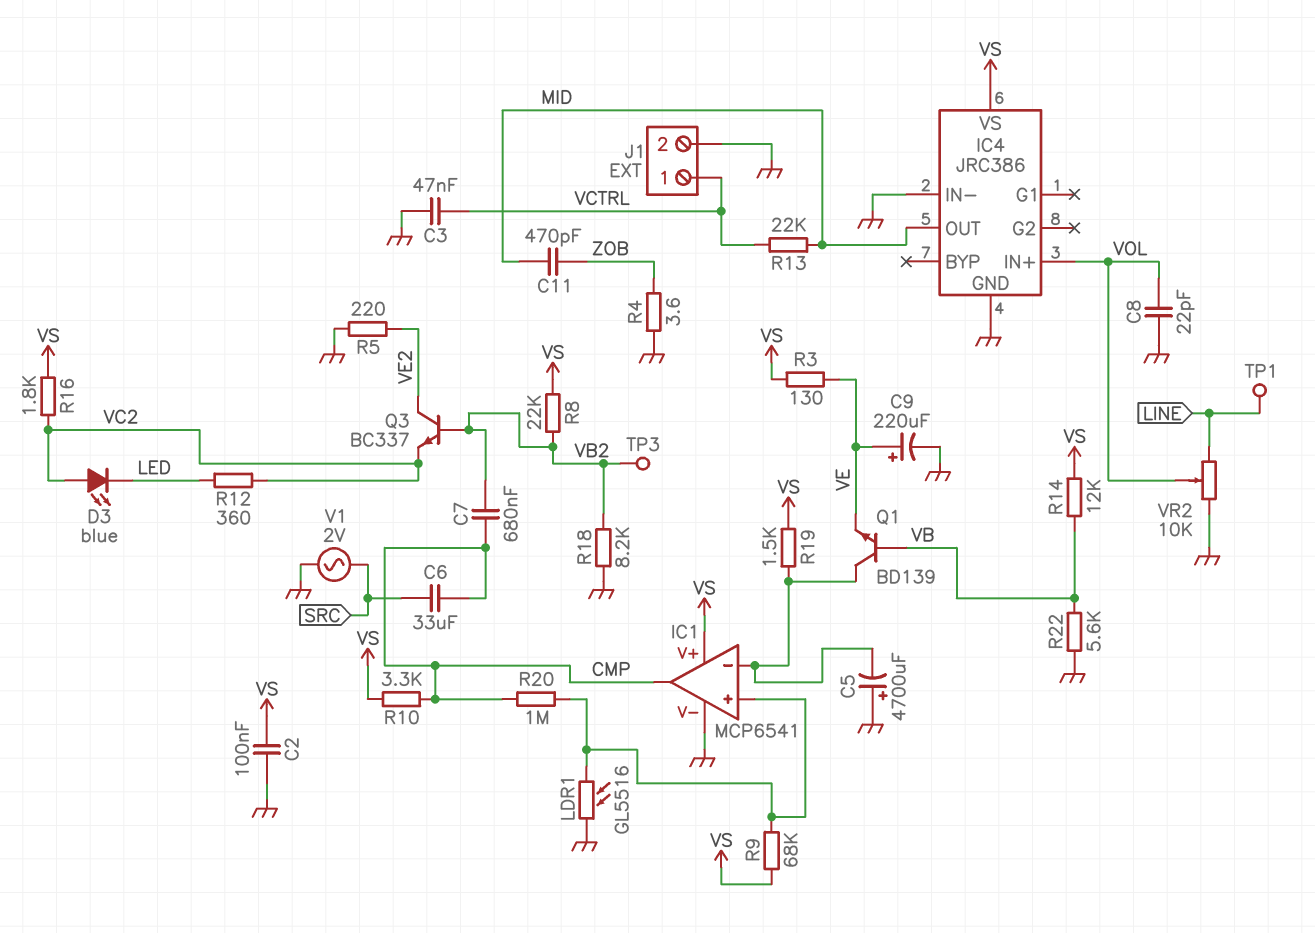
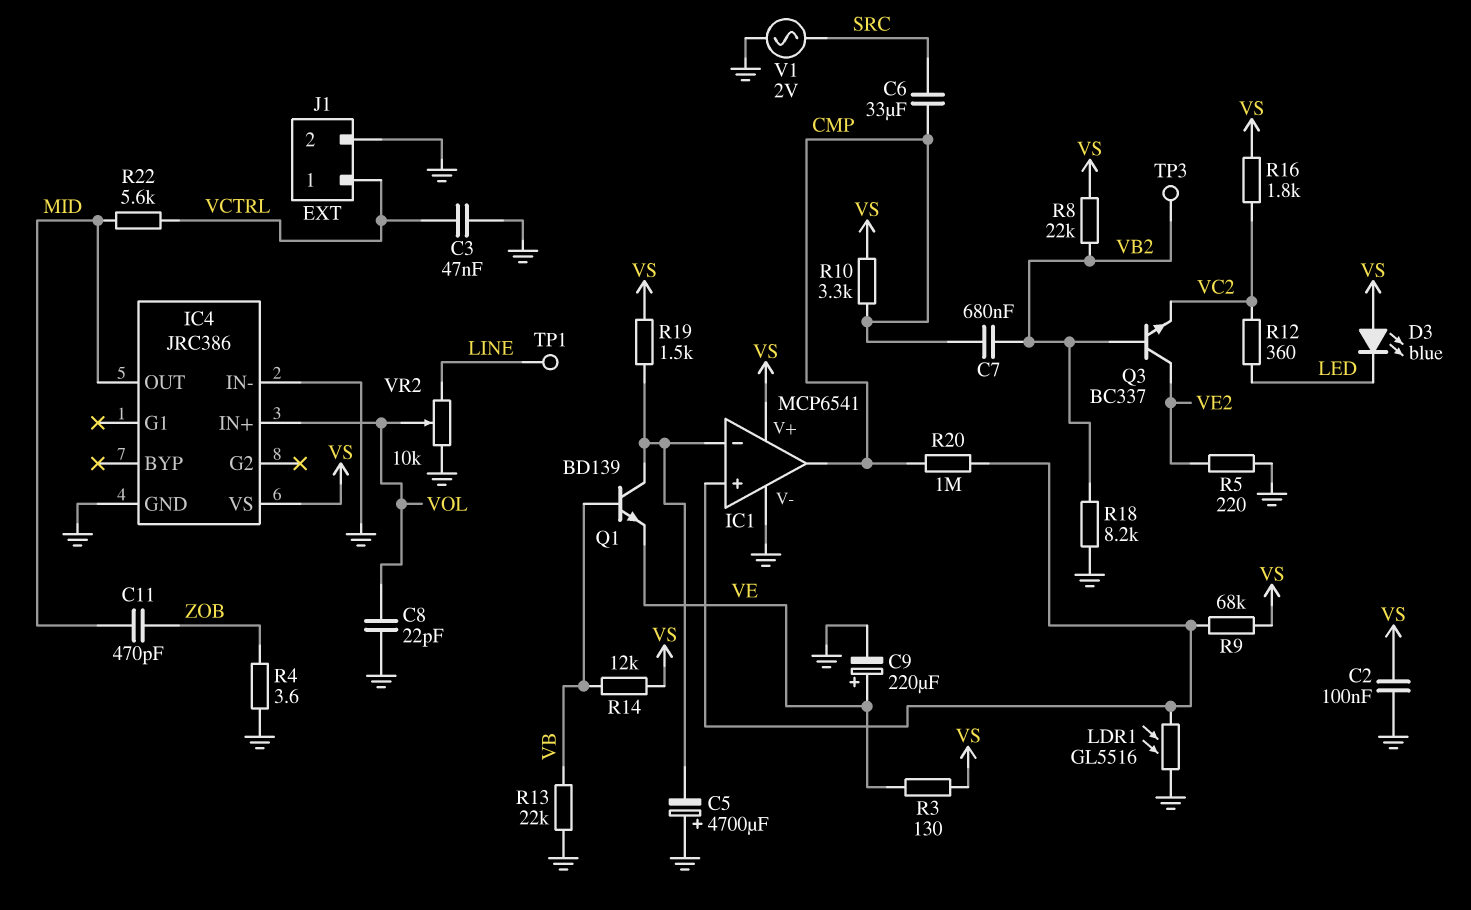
D3: LED blue (A VC2, K LED) -> LED blue (A VS, K LED)
R13: 22k (MID, VCTRL) -> 22k (GND, VB)
R22: 5.6k (GND, VB) -> 5.6k (MID, VCTRL)

